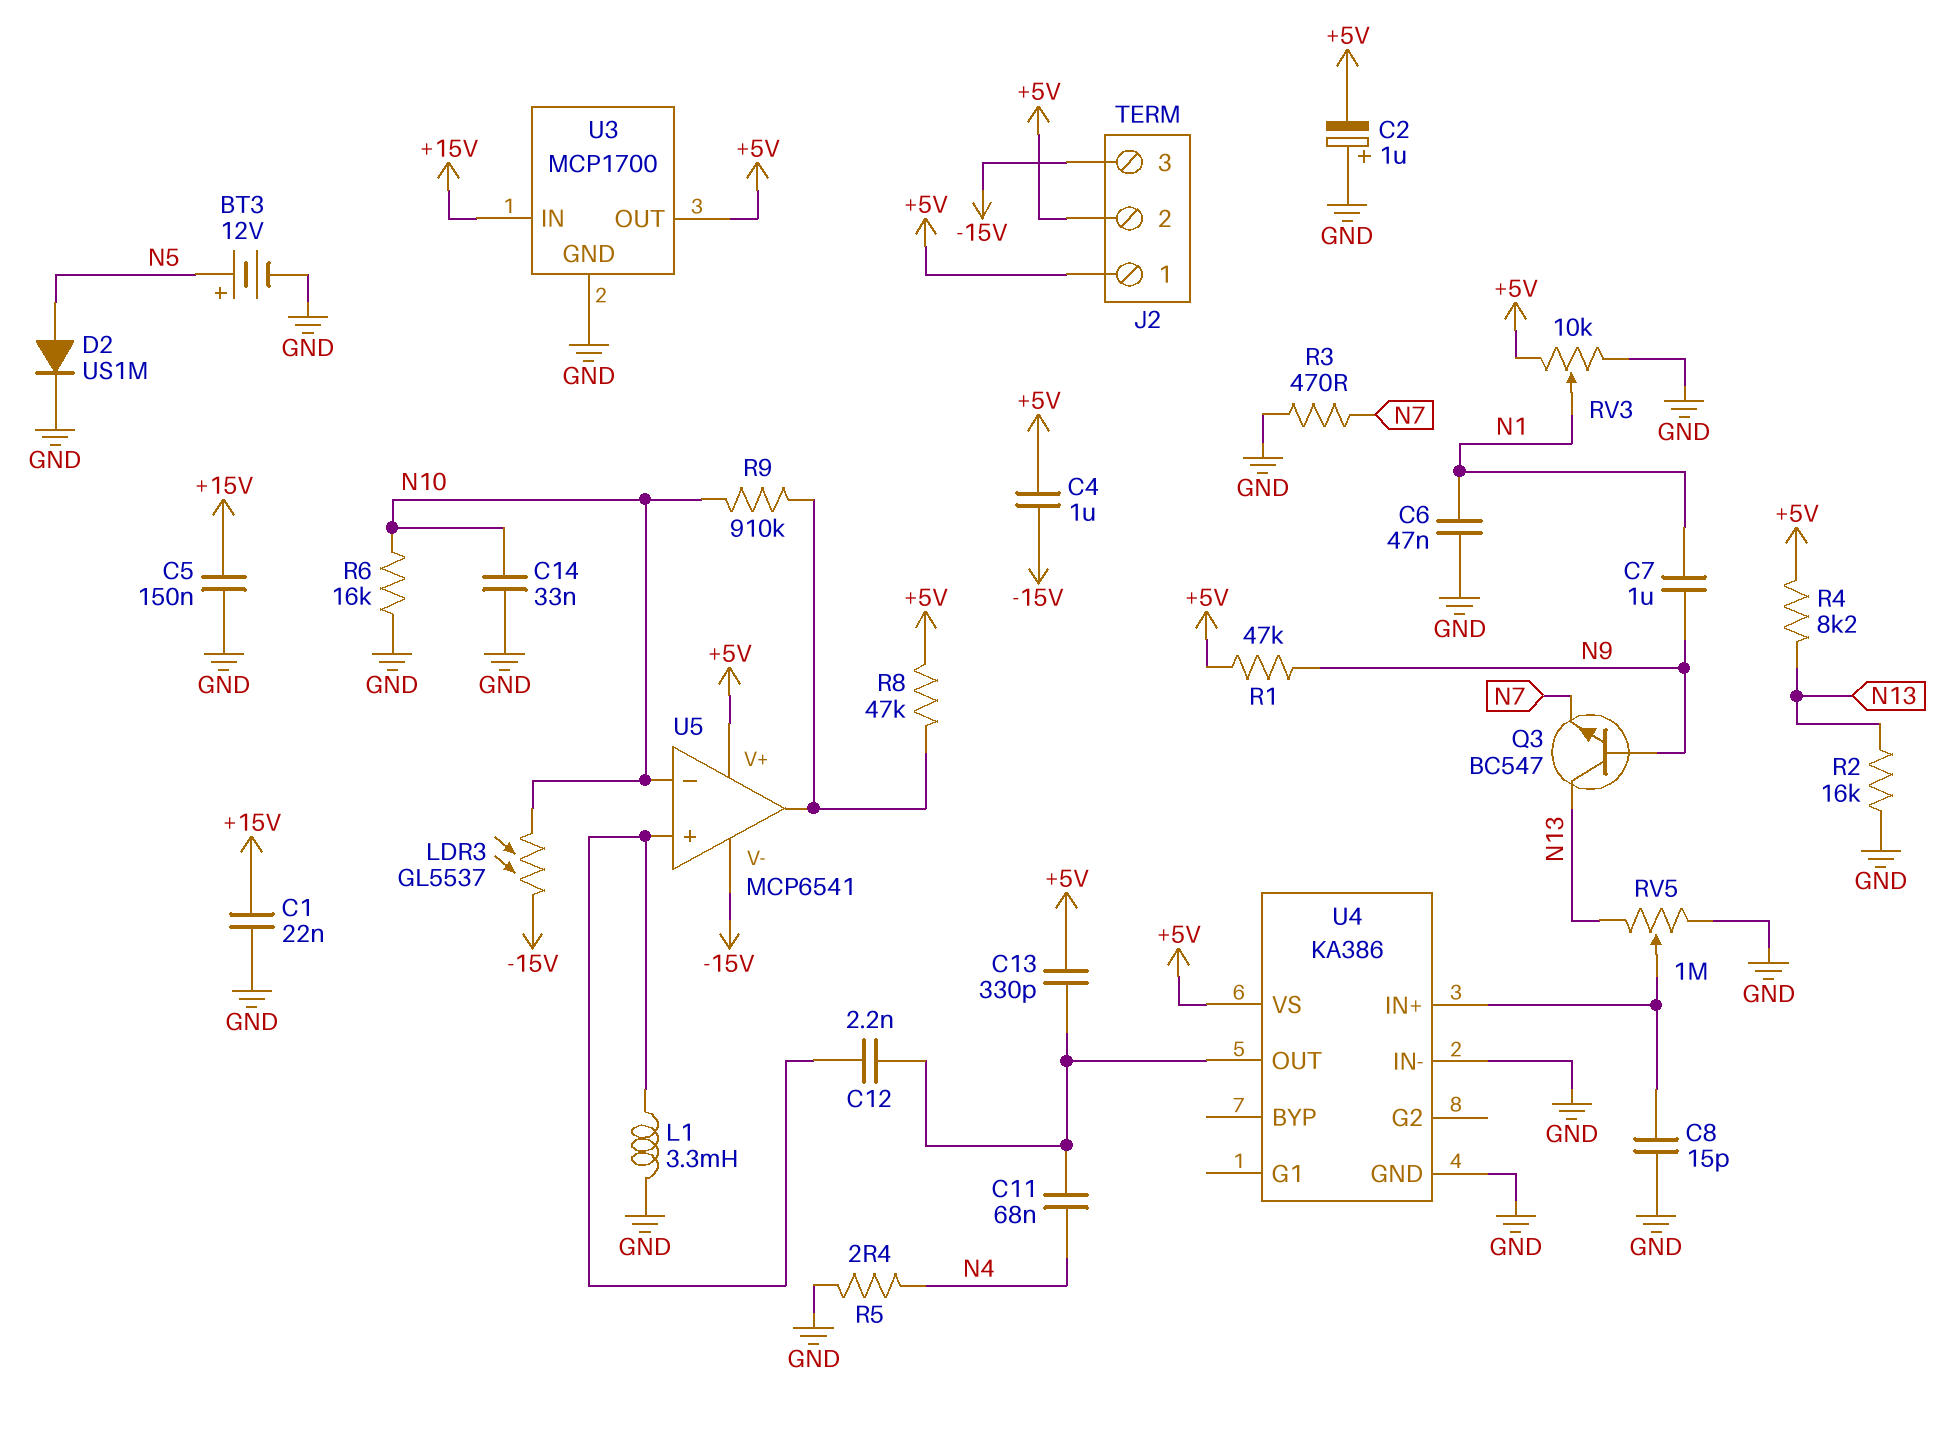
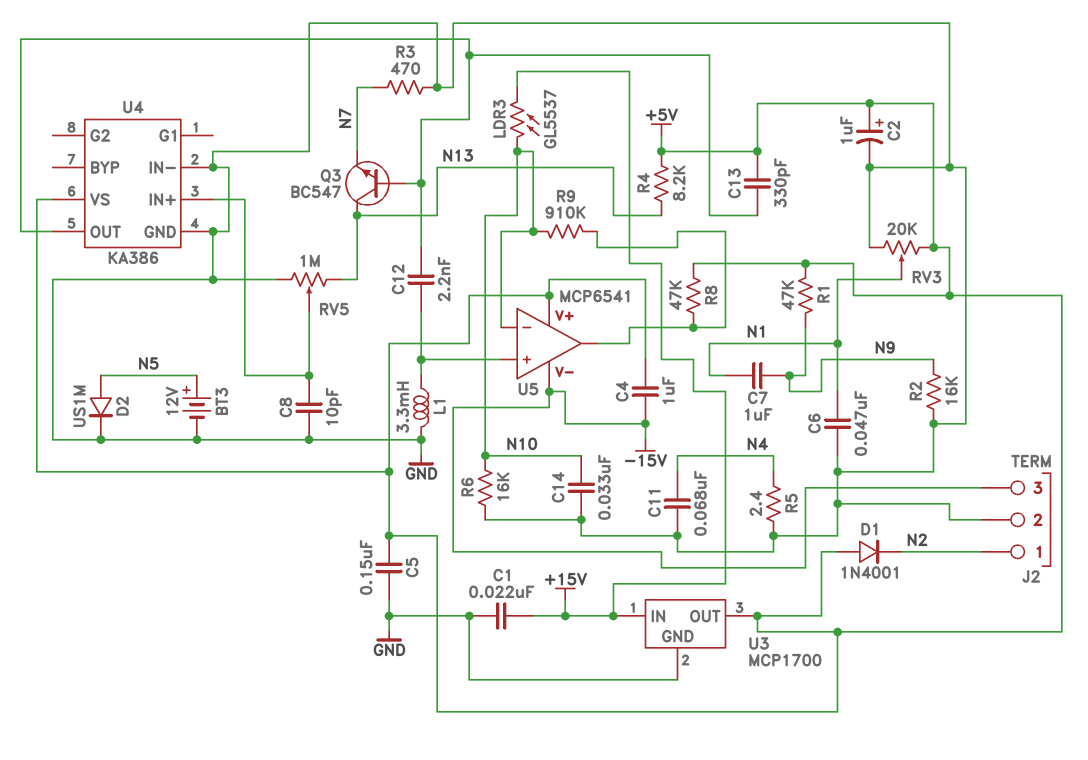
C2: 1uF (plus GND, minus +5V) -> 1uF (plus +5V, minus GND)
C5: 150nF (+15V, GND) -> 150nF (+5V, GND)
C8: 15pF (GND, U4/IN+) -> 10pF (GND, U4/IN+)
C11: 68nF (N4, U4/OUT) -> 68nF (GND, N4)
D1: none -> diode 1N4001 (A +5V, K N2)
J2 pin 1: +5V -> N2
J2 pin 2: +5V -> GND
LDR3: GL5537 (-15V, N10) -> GL5537 (+15V, N10)
Q3: NPN BC547 (B N9, C N13, E N7) -> NPN BC547 (B U4/OUT, C N13, E N7)
R2: 16k (GND, N13) -> 16k (GND, N9)
RV3: 10k (+5V, GND, wiper N1) -> 20k (+5V, GND, wiper N1)

